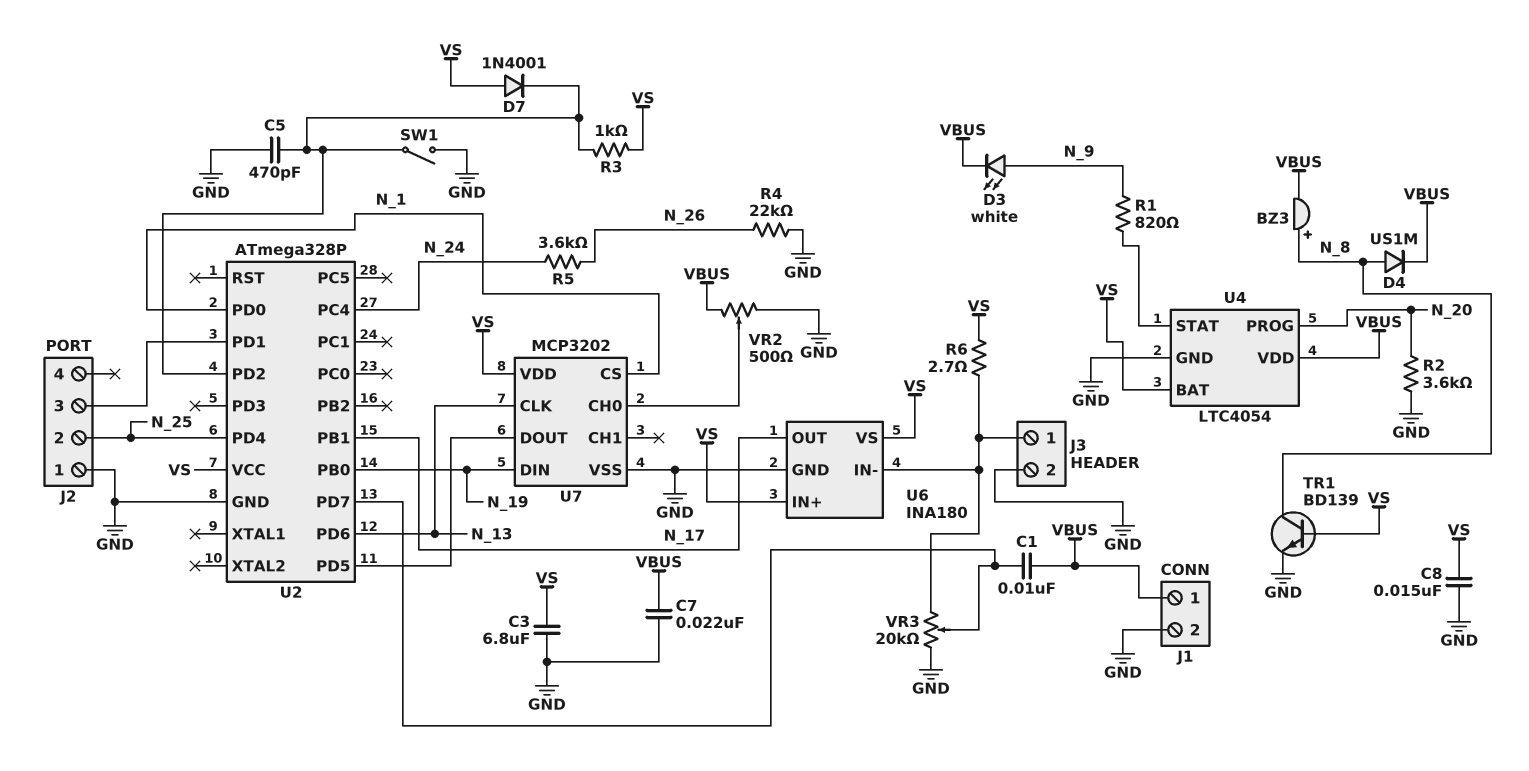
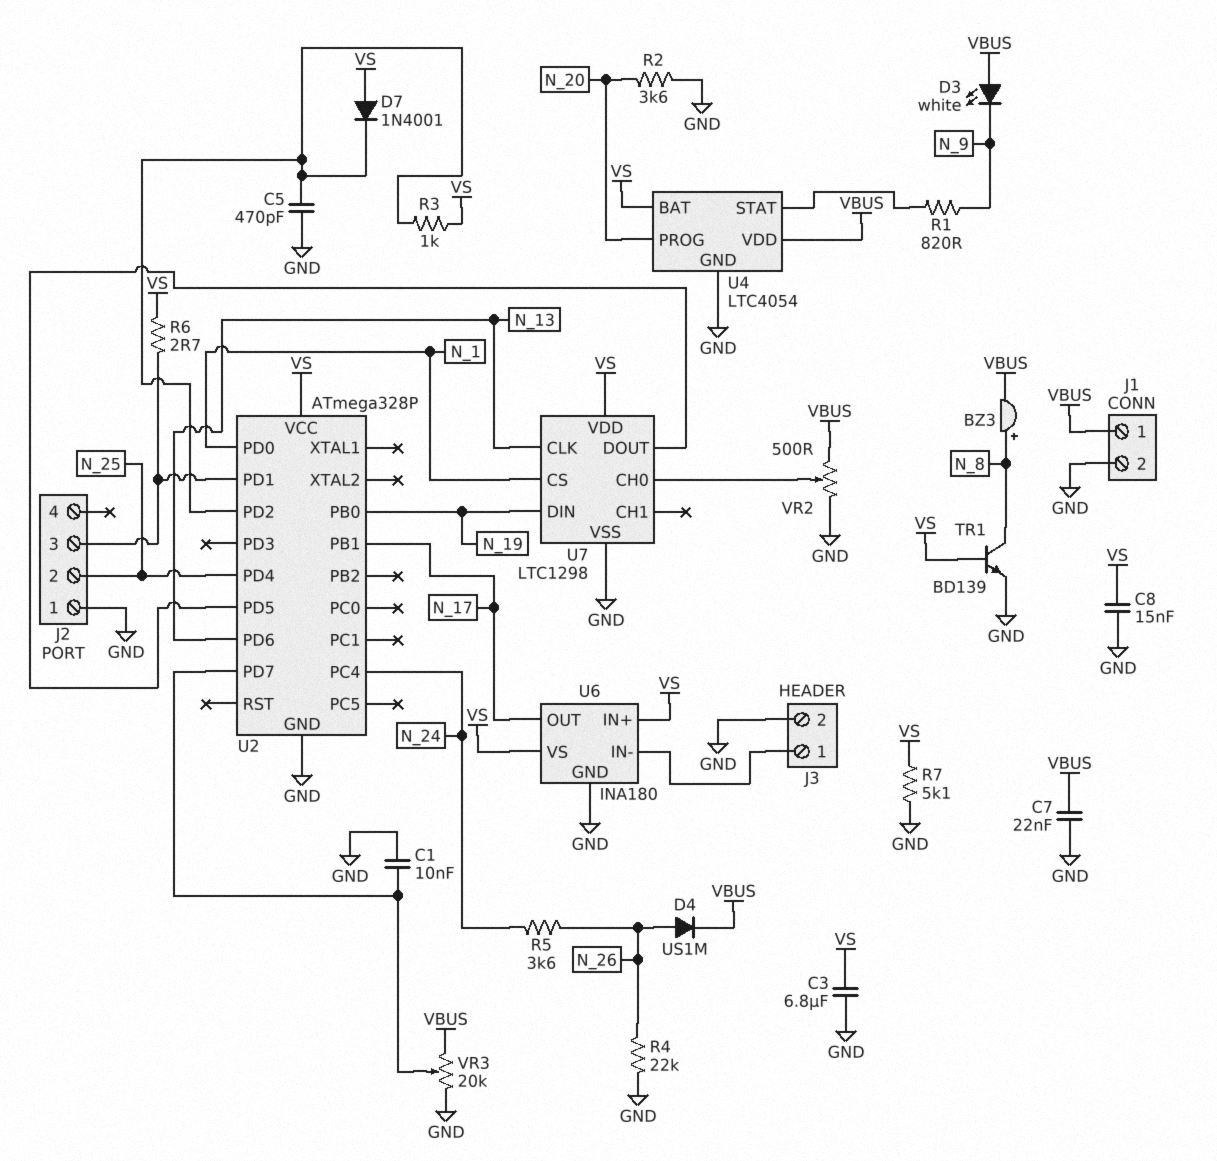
C1: 10nF (U2/PD7, VBUS) -> 10nF (GND, U2/PD7)
D3: LED white (A N_9, K VBUS) -> LED white (A VBUS, K N_9)
D4: diode US1M (A N_8, K VBUS) -> diode US1M (A N_26, K VBUS)
R6: 2.7 (J3/1, VS) -> 2.7 (J2/3, VS)
R7: none -> 5.1k (GND, VS)
SW1: switch (GND, U2/PD2) -> none
U7: MCP3202 -> LTC1298
VR3: 20k (GND, J3/1, wiper U2/PD7) -> 20k (GND, VBUS, wiper U2/PD7)

